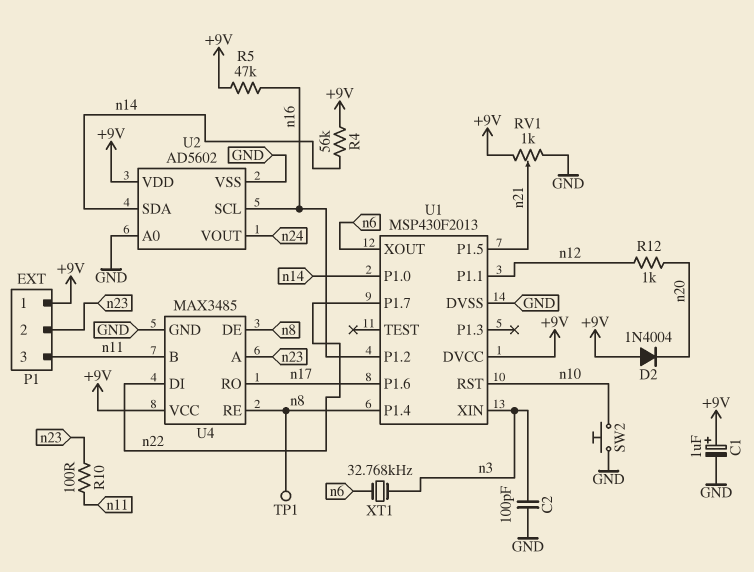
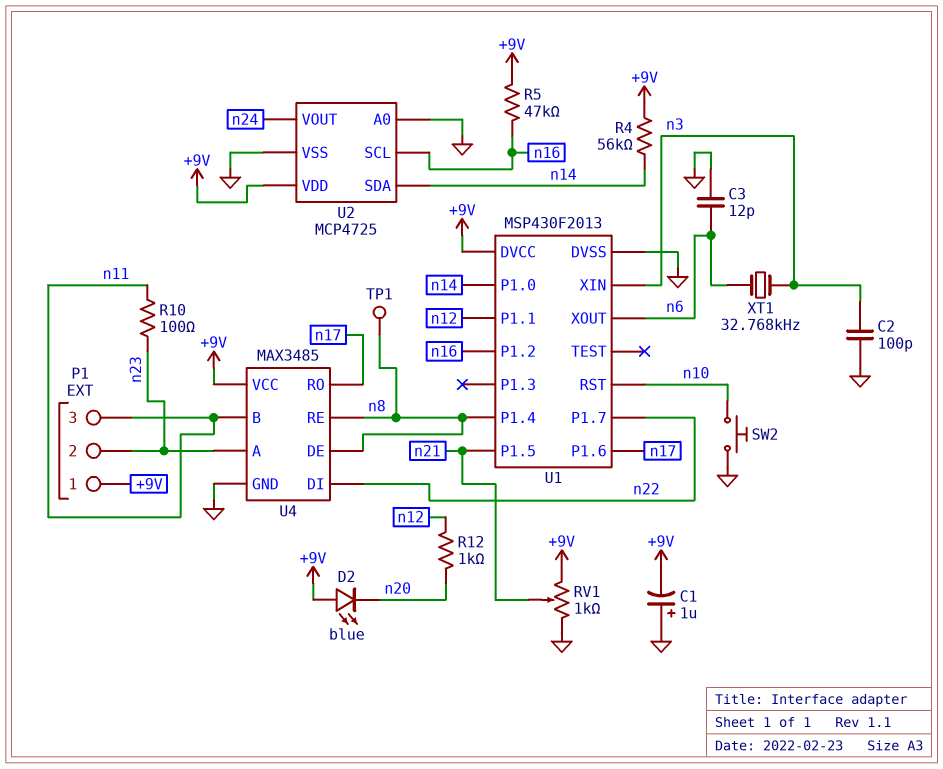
C1: 1uF (plus +9V, minus GND) -> 1uF (plus GND, minus +9V)
C3: none -> 12pF (GND, n6)
D2: diode 1N4004 (A +9V, K n20) -> LED blue (A +9V, K n20)
U2: AD5602 -> MCP4725

